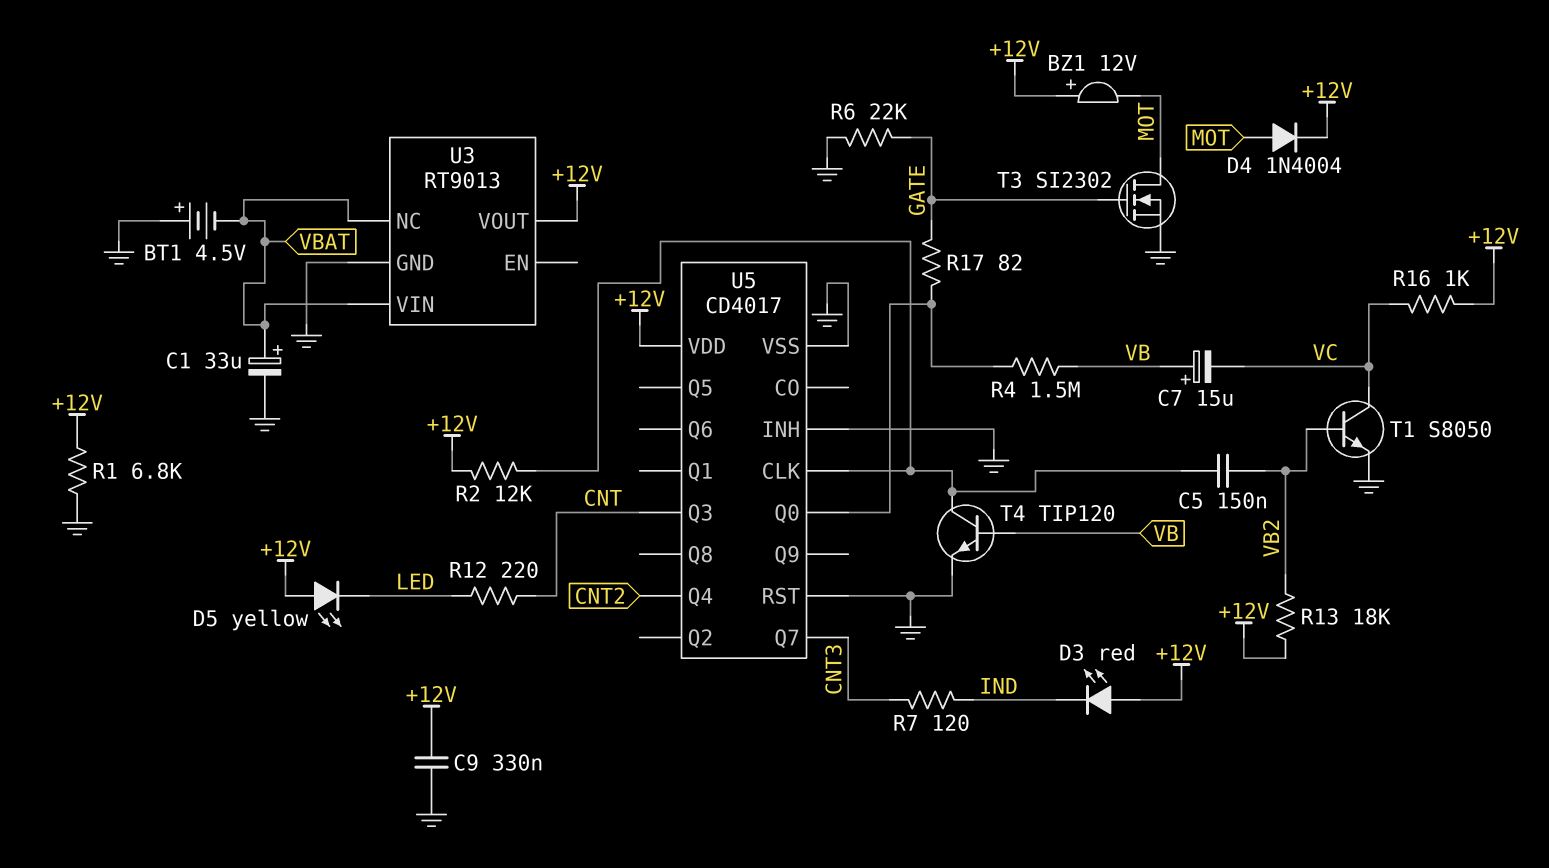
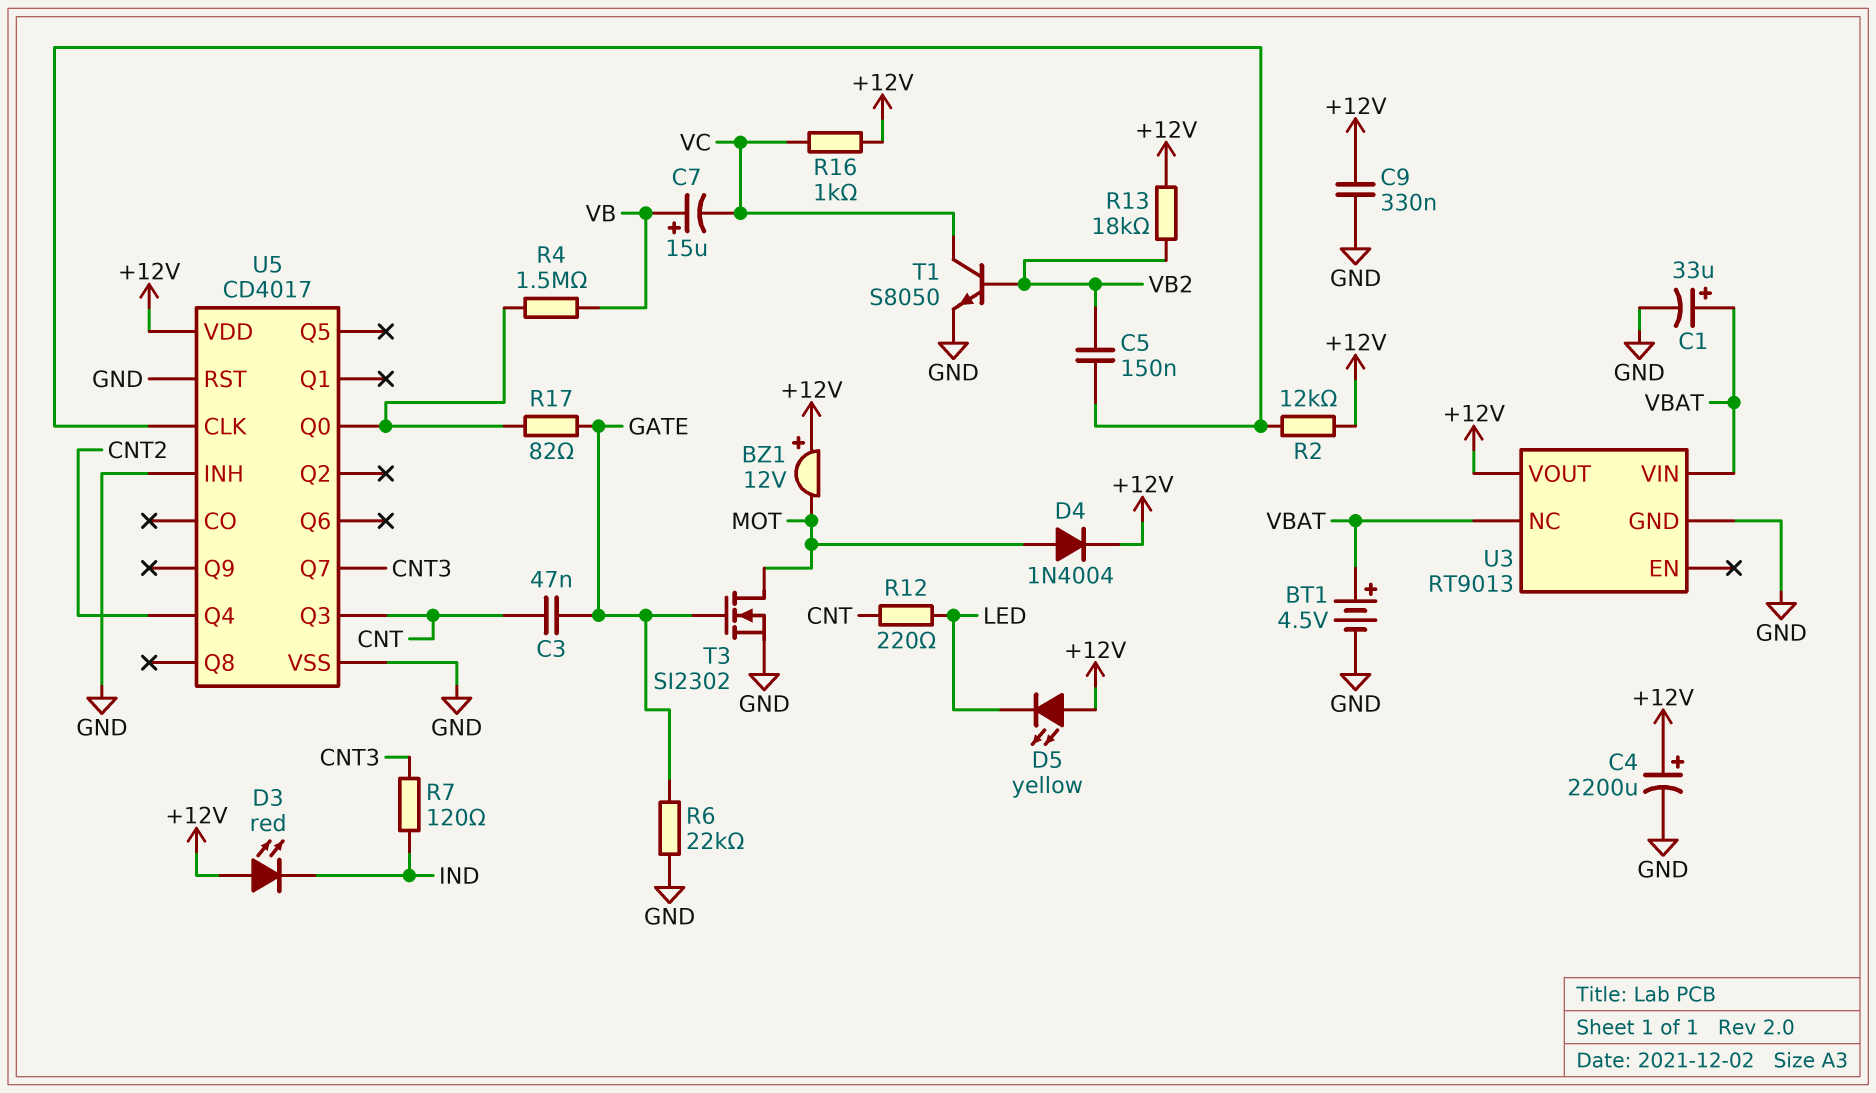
BT1: 4.5V (plus GND, minus VBAT) -> 4.5V (plus VBAT, minus GND)
C3: none -> 47nF (CNT, GATE)
C4: none -> 2200uF (plus +12V, minus GND)
R1: 6.8k (+12V, GND) -> none
T4: NPN TIP120 (B VB, C U5/CLK, E GND) -> none

